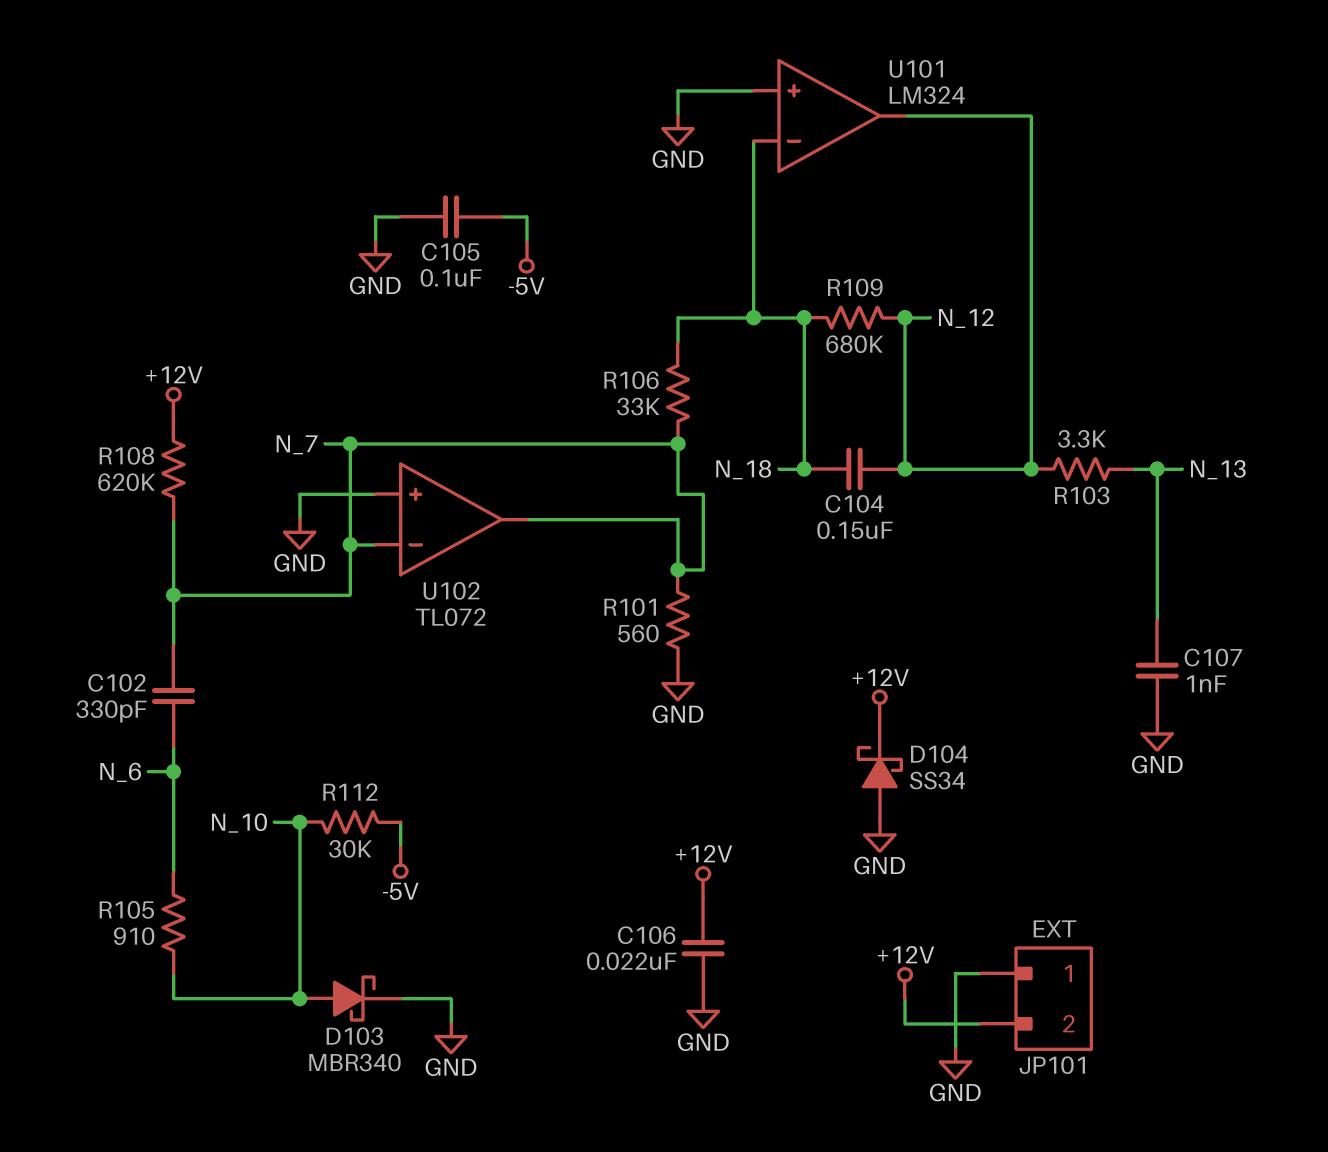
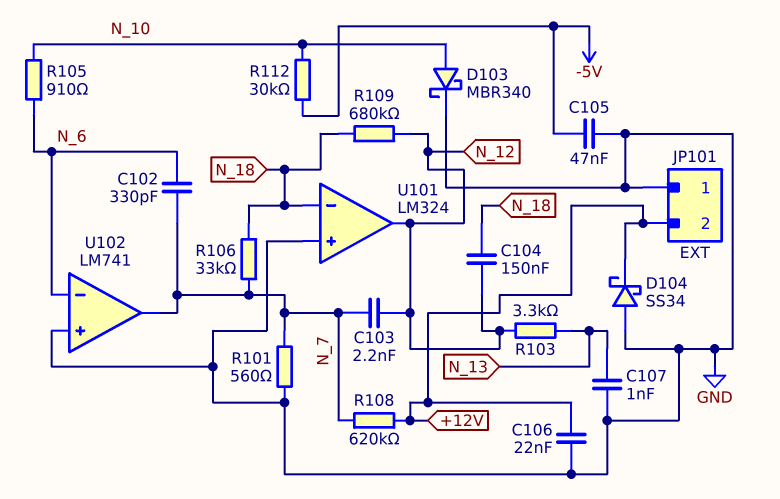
C103: none -> 2.2nF (N_7, N_12)
C105: 100nF (-5V, GND) -> 47nF (-5V, GND)
U102: TL072 -> LM741
U102 pin in-: N_7 -> N_6

